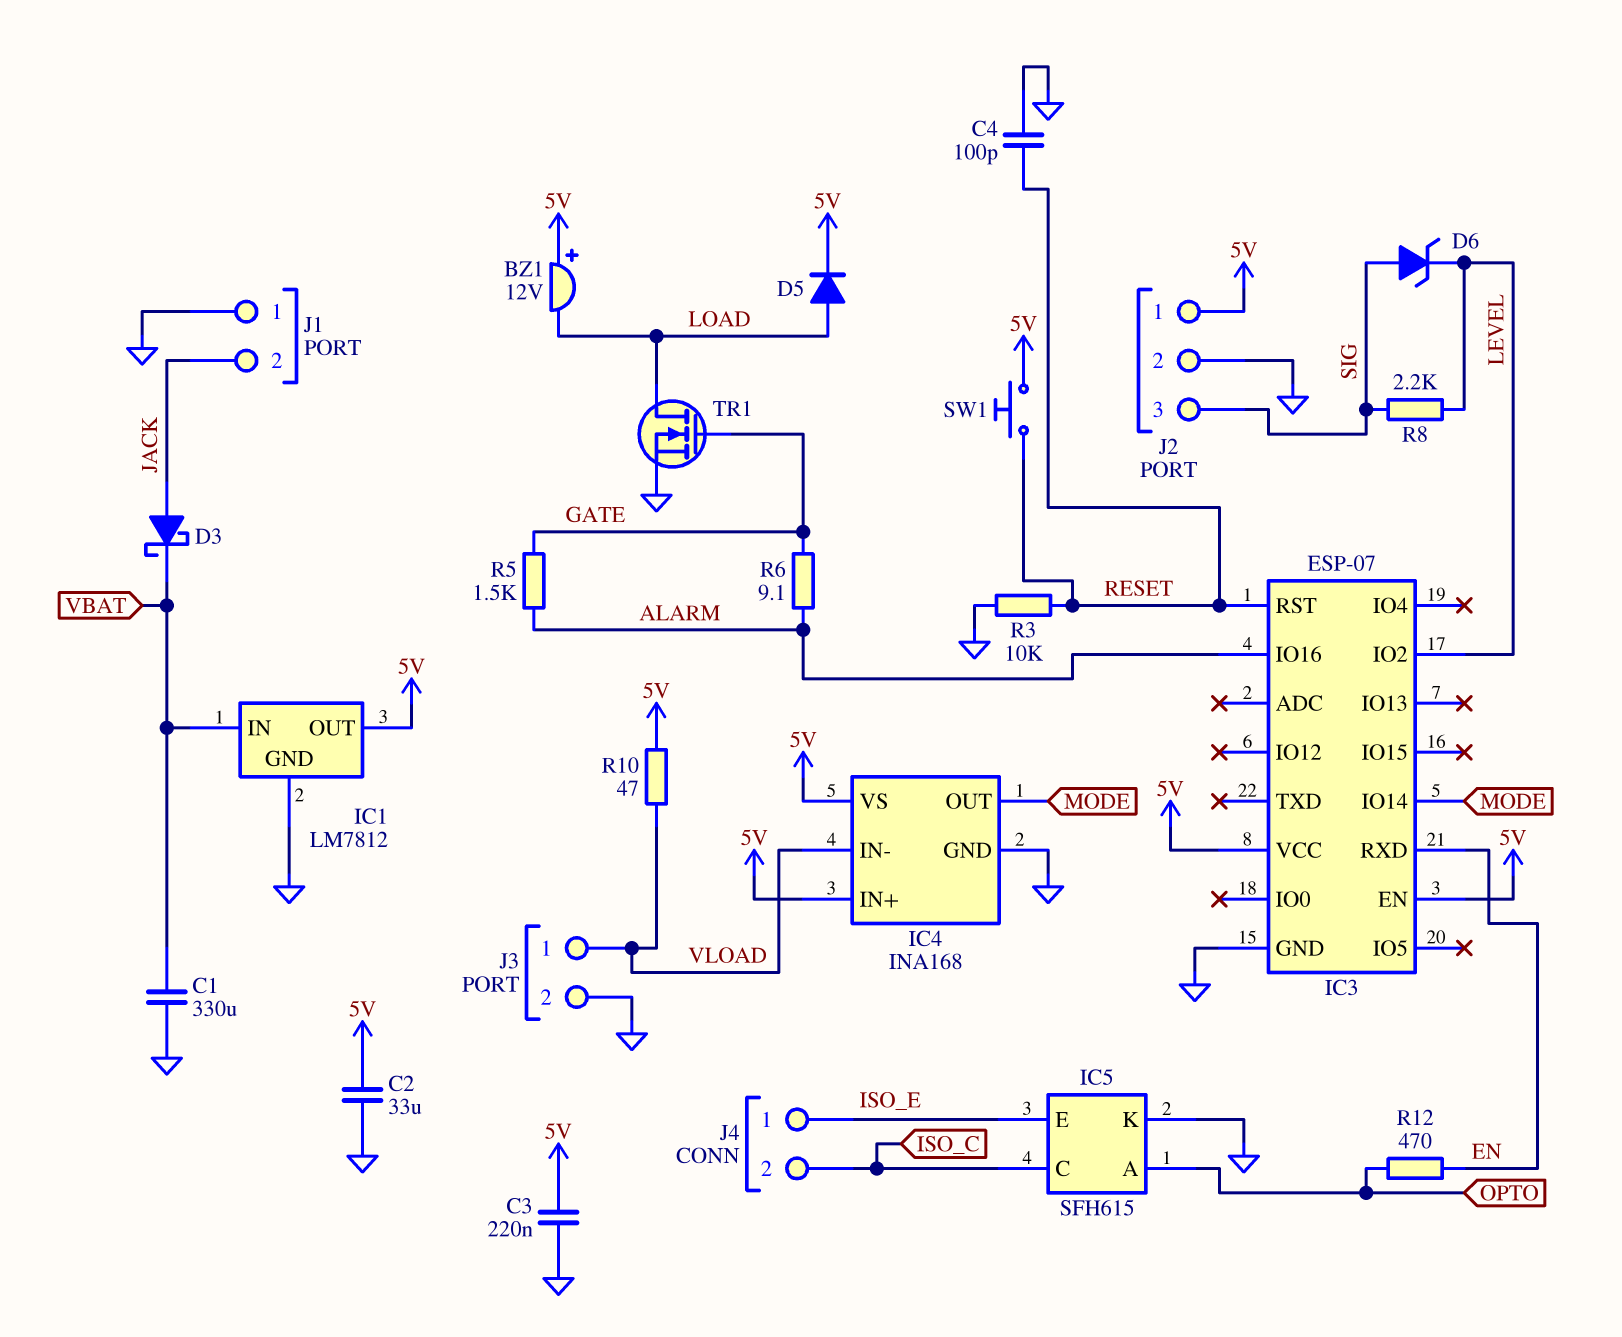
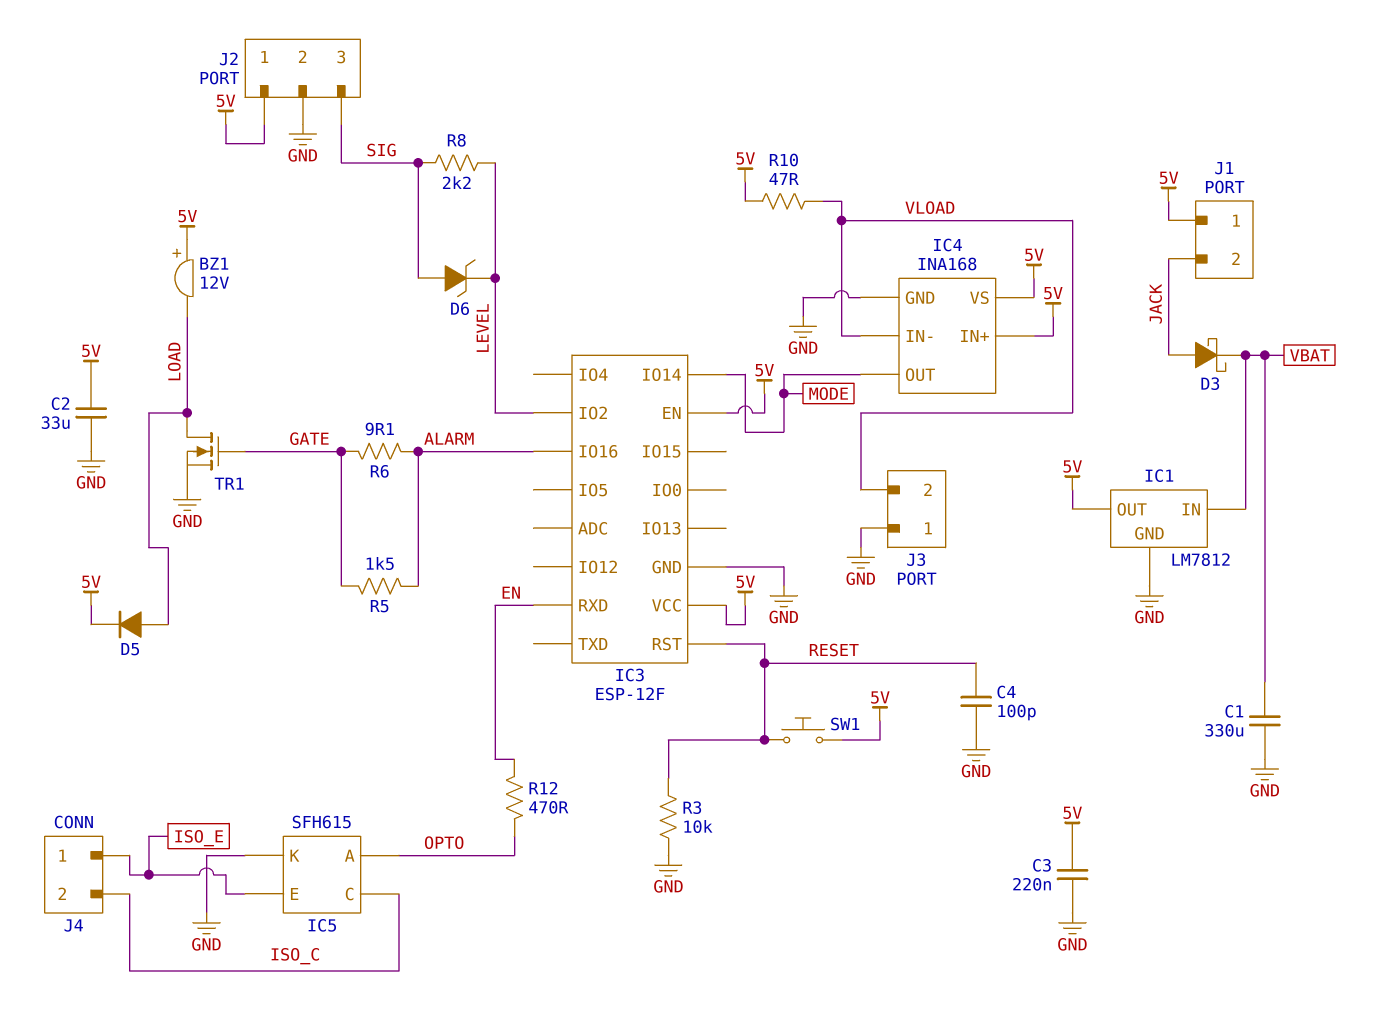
IC3: ESP-07 -> ESP-12F
J1 pin 1: GND -> 5V
J3 pin 1: VLOAD -> GND
J3 pin 2: GND -> VLOAD

